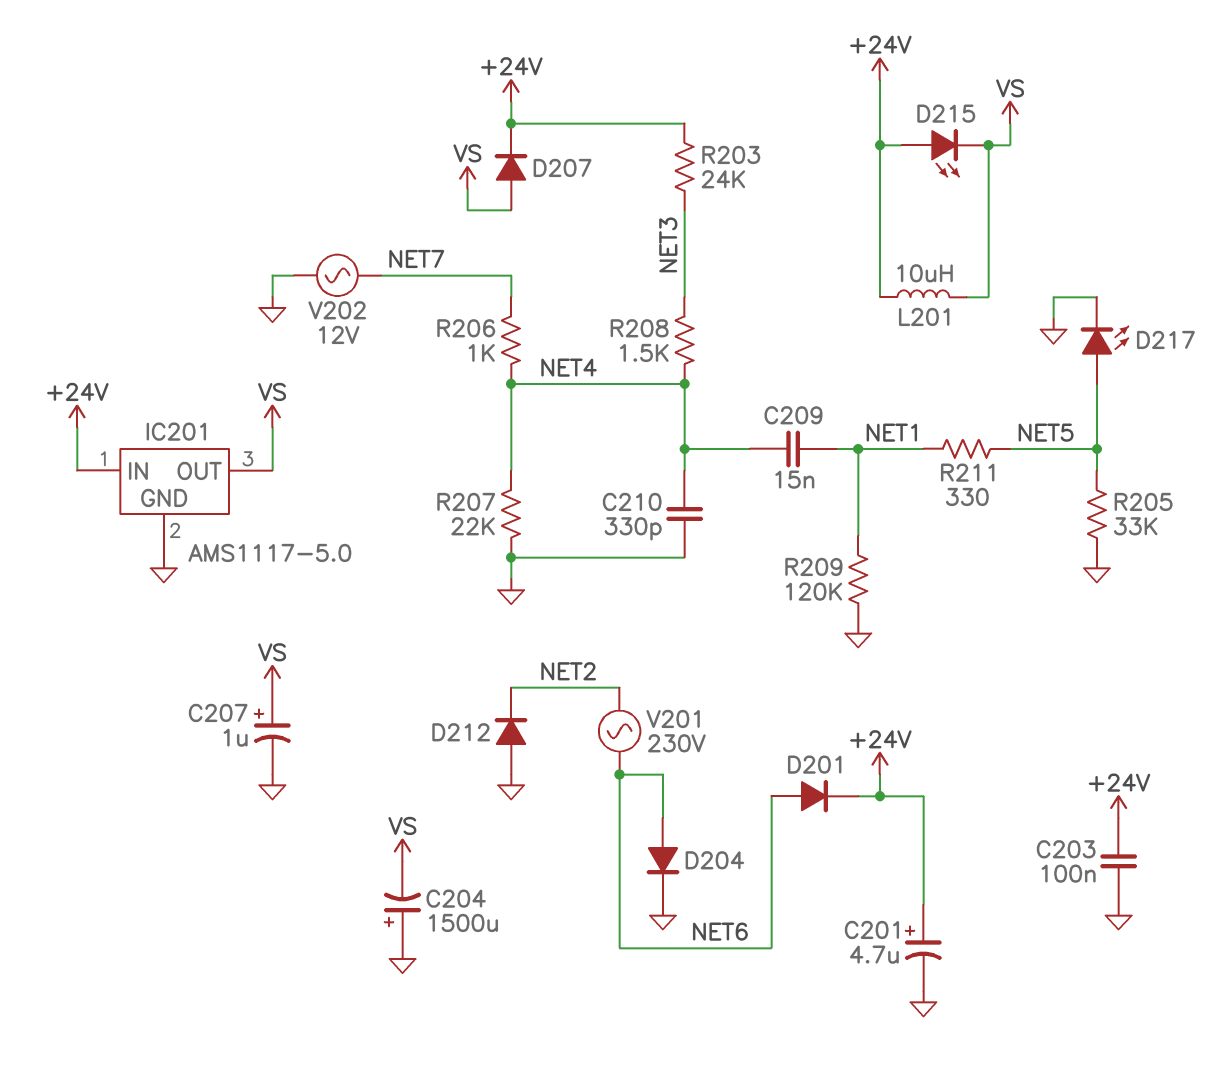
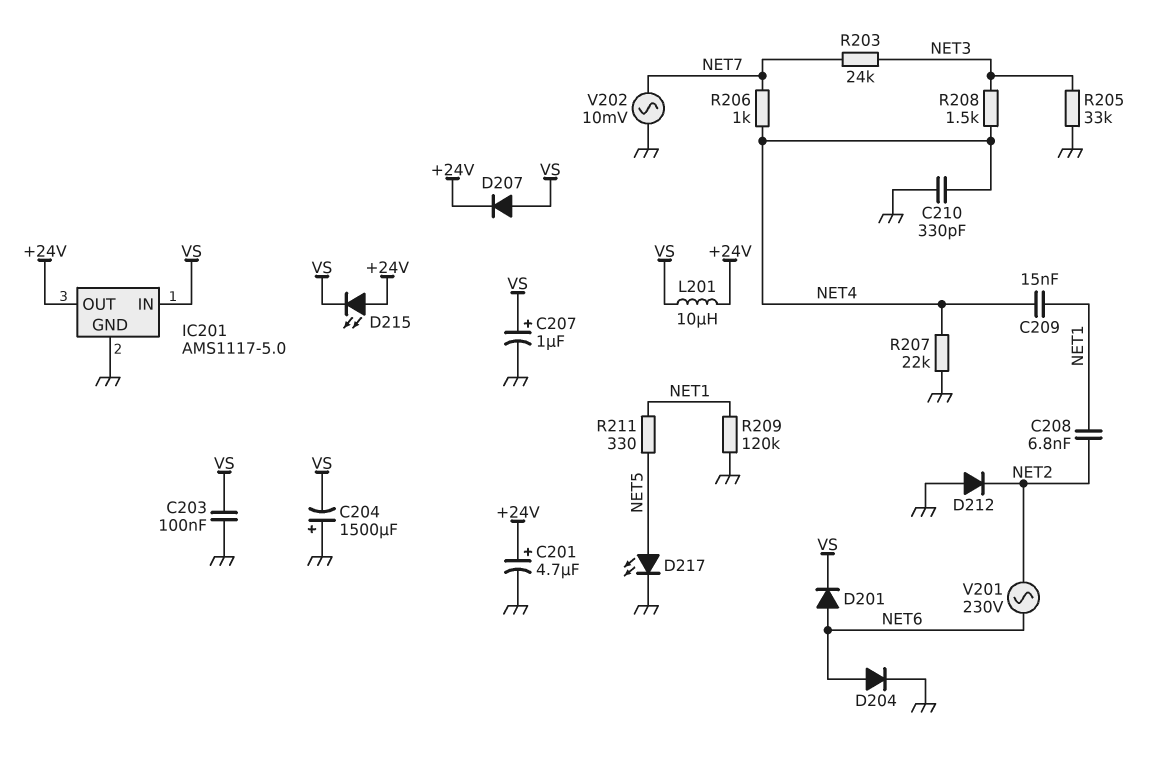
C203: 100nF (+24V, GND) -> 100nF (GND, VS)
C208: none -> 6.8nF (NET1, NET2)
D201: diode (A NET6, K +24V) -> diode (A NET6, K VS)
IC201 pin IN: +24V -> VS
IC201 pin OUT: VS -> +24V
R203: 24k (+24V, NET3) -> 24k (NET3, NET7)
R205: 33k (GND, NET5) -> 33k (GND, NET3)
V202: AC 12V (GND, NET7) -> AC 10mV (GND, NET7)

